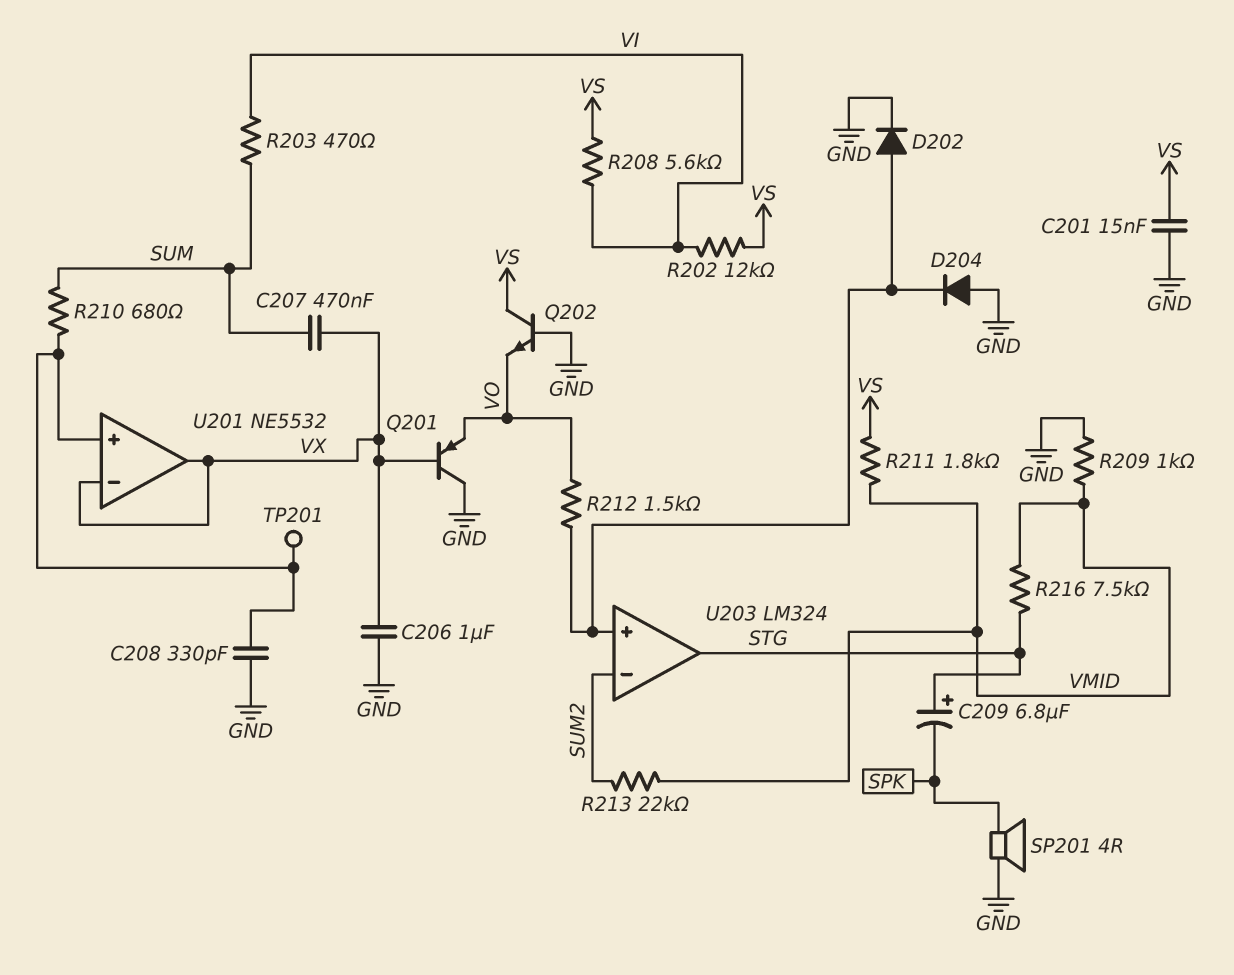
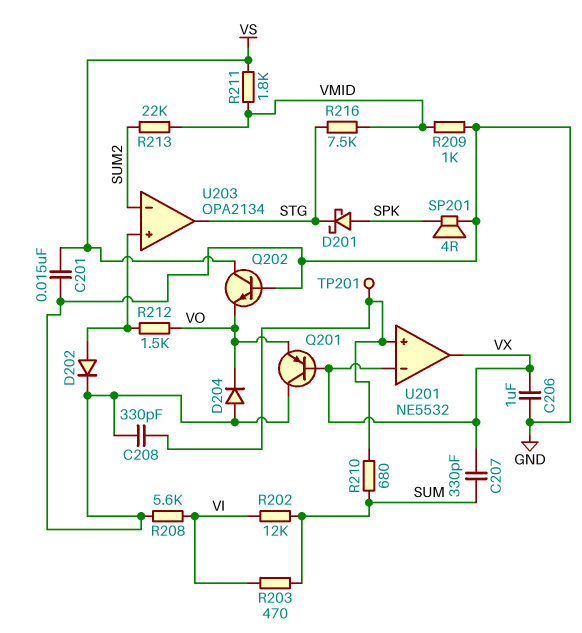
C207: 470nF (SUM, VX) -> 330pF (SUM, VX)
C209: 6.8uF (plus STG, minus SPK) -> none
D201: none -> schottky (A SPK, K STG)
D204: diode (A GND, K U203/in+) -> diode (A GND, K VO)
R202: 12k (VI, VS) -> 12k (SUM, VI)
R208: 5.6k (VI, VS) -> 5.6k (GND, VI)
U203: LM324 -> OPA2134

